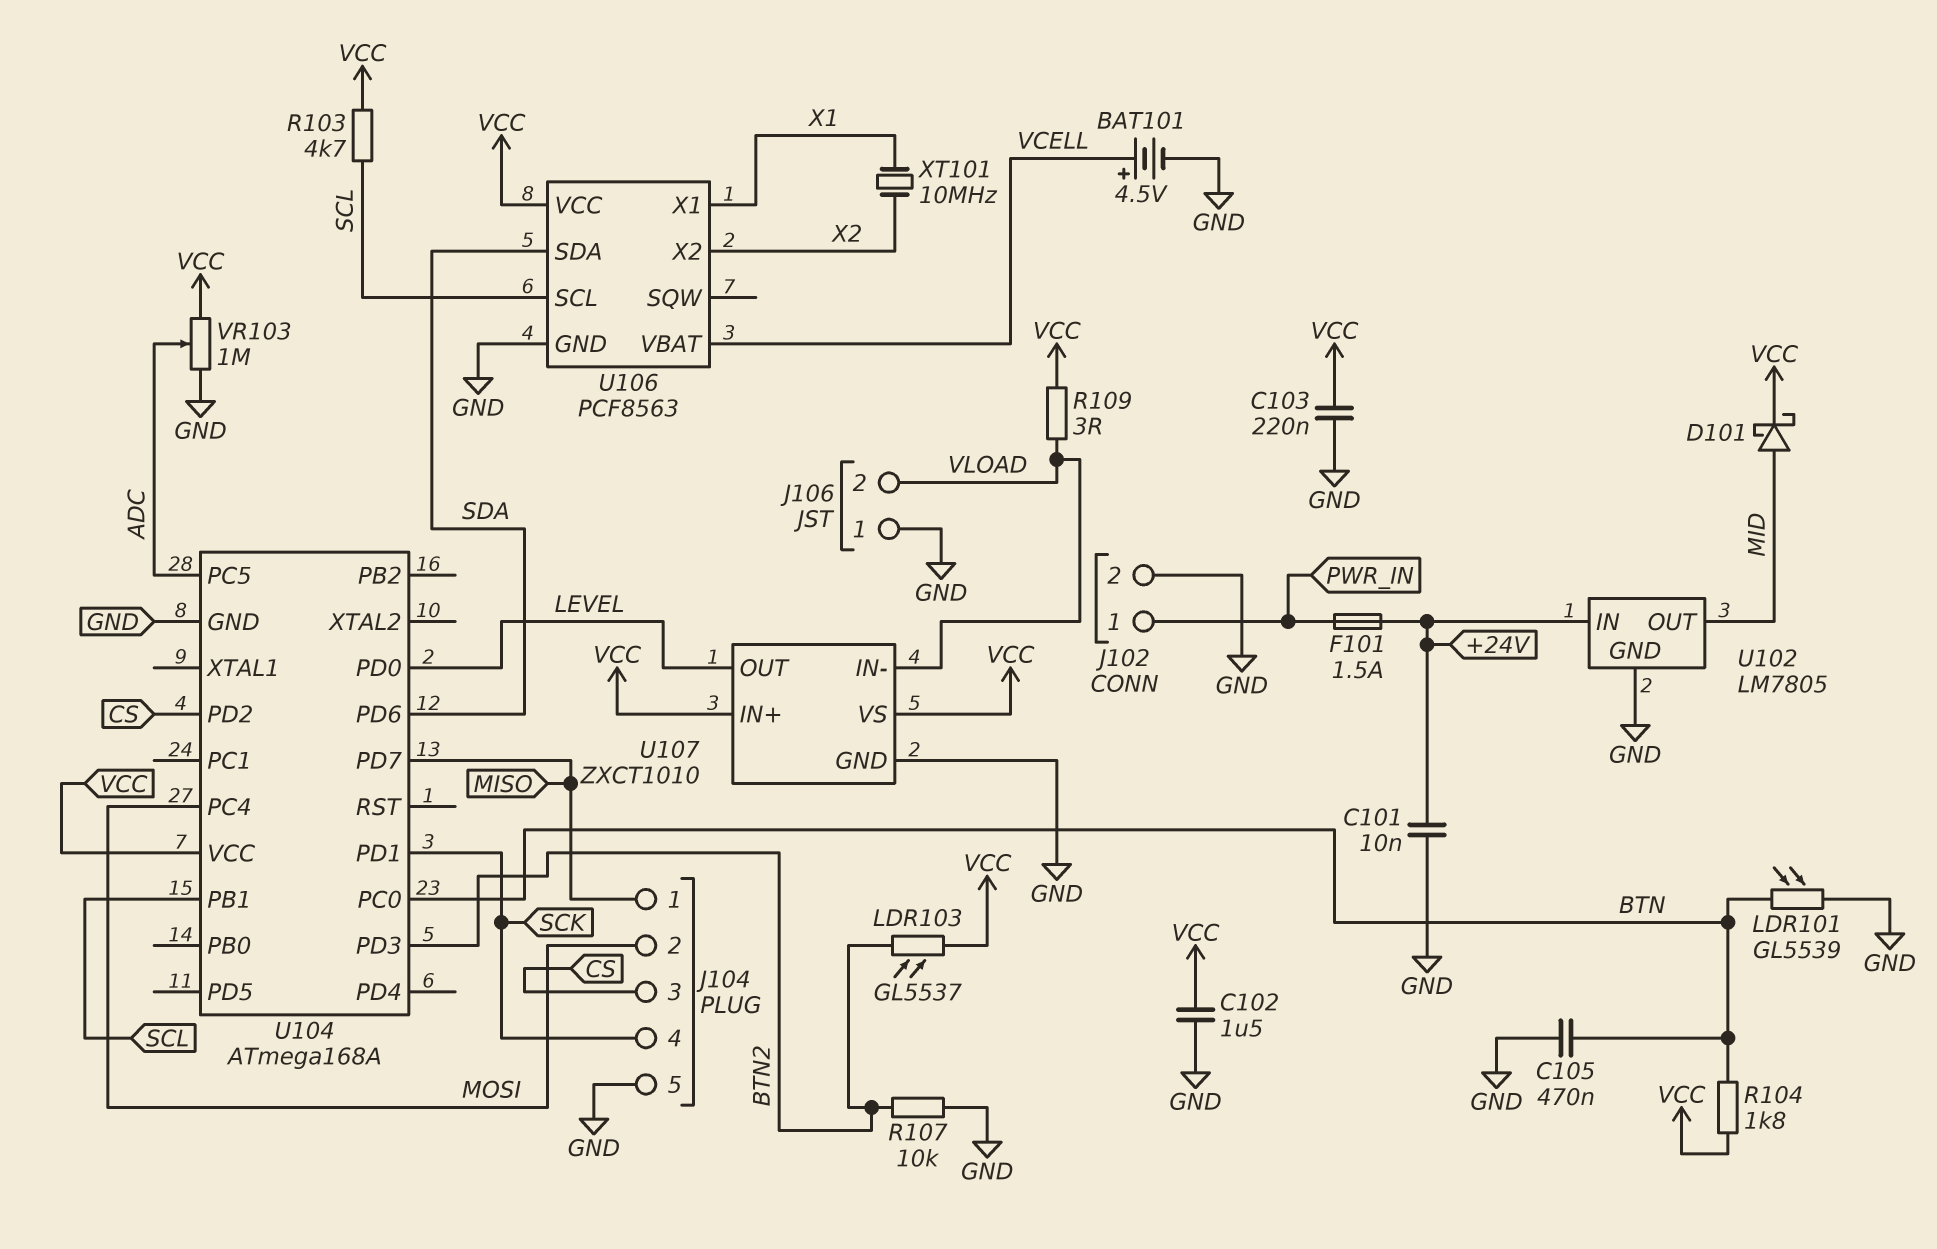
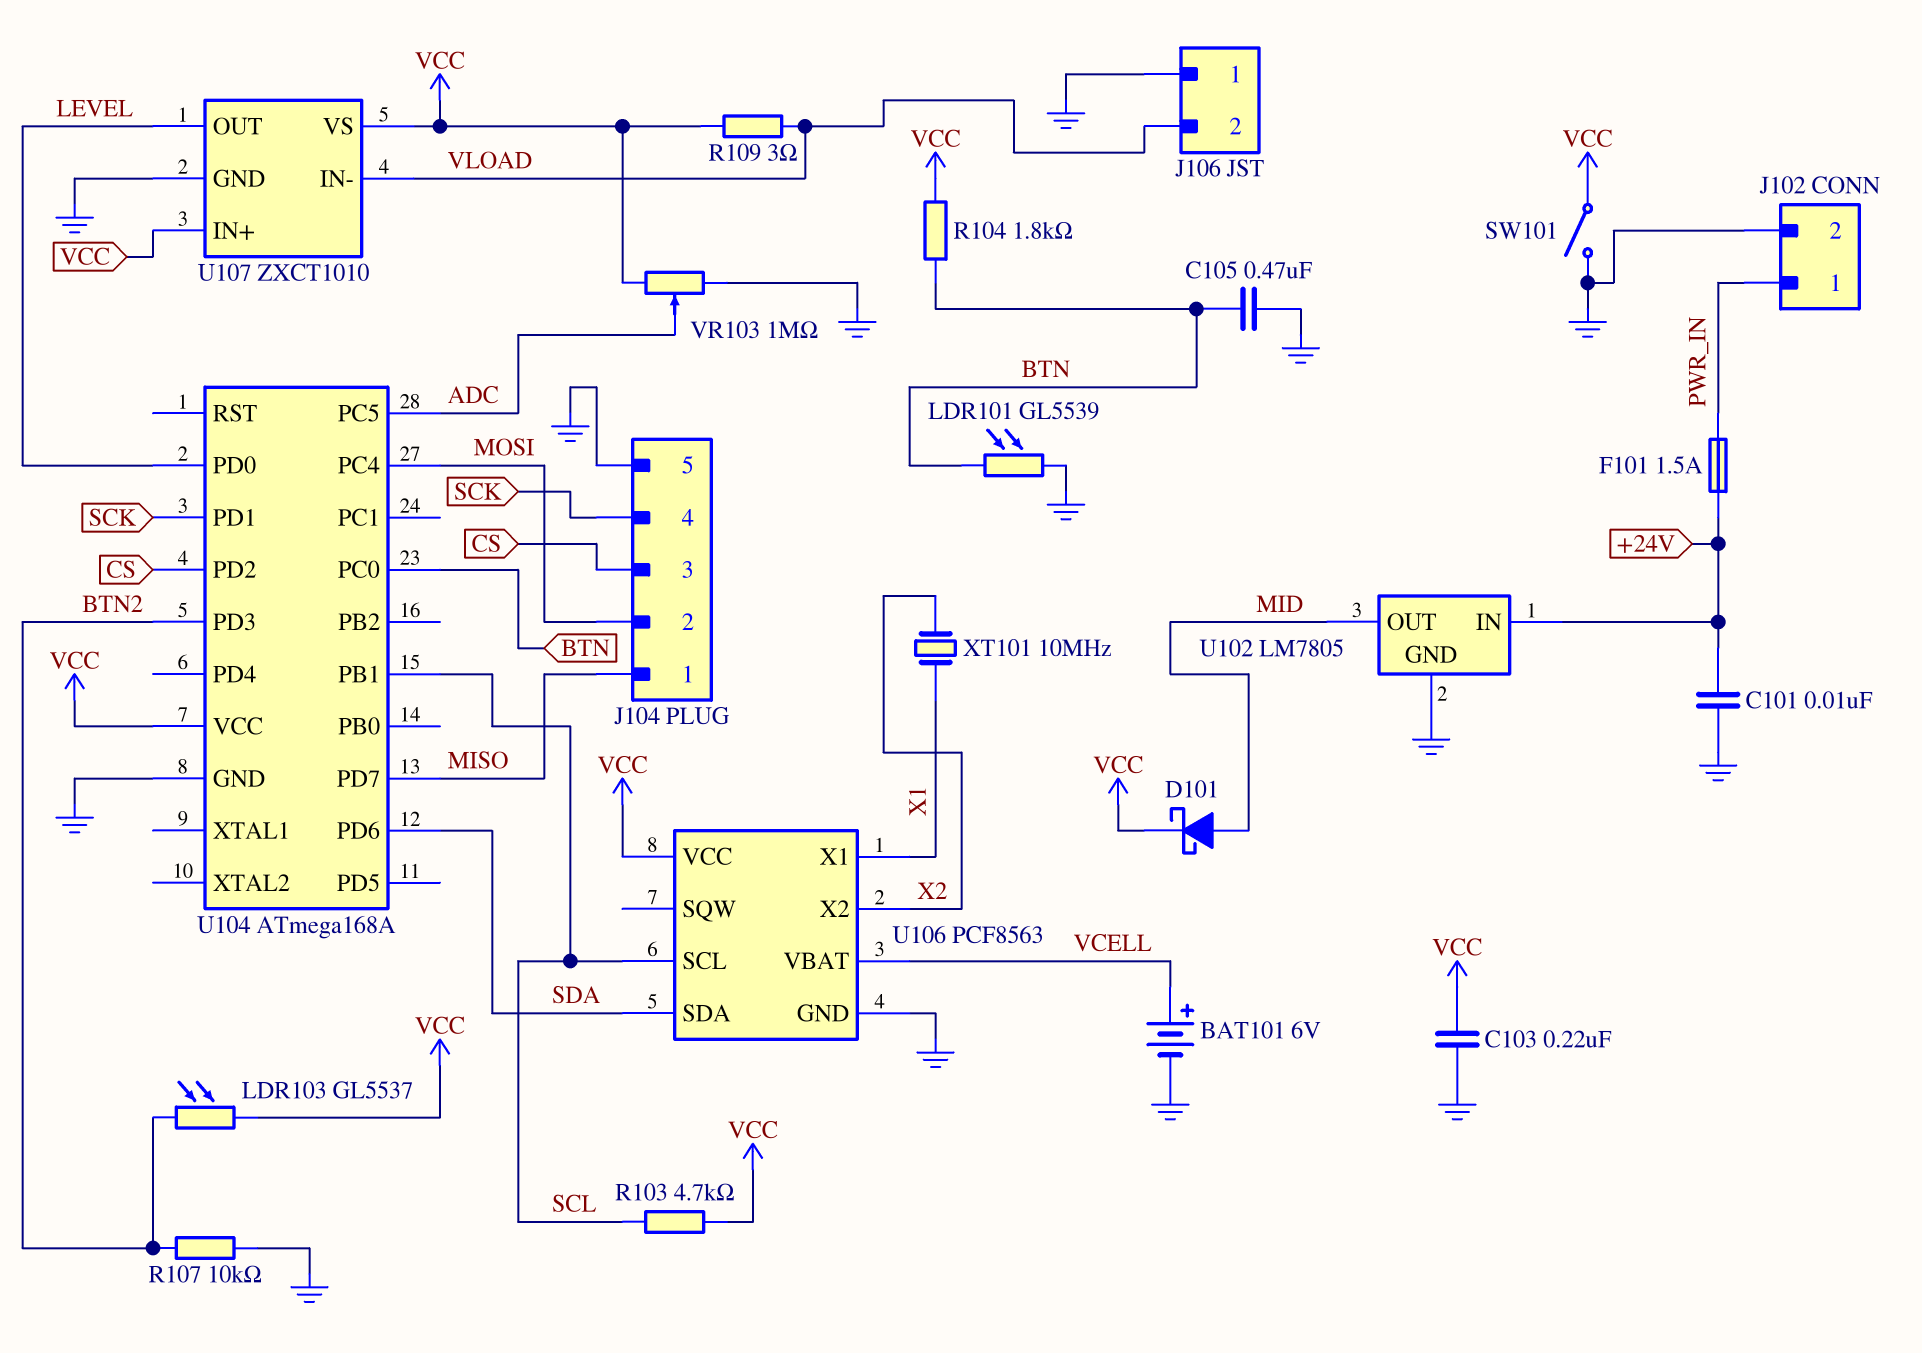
BAT101: 4.5V (plus VCELL, minus GND) -> 6V (plus VCELL, minus GND)
C102: 1.5uF (GND, VCC) -> none
SW101: none -> switch (GND, VCC)

